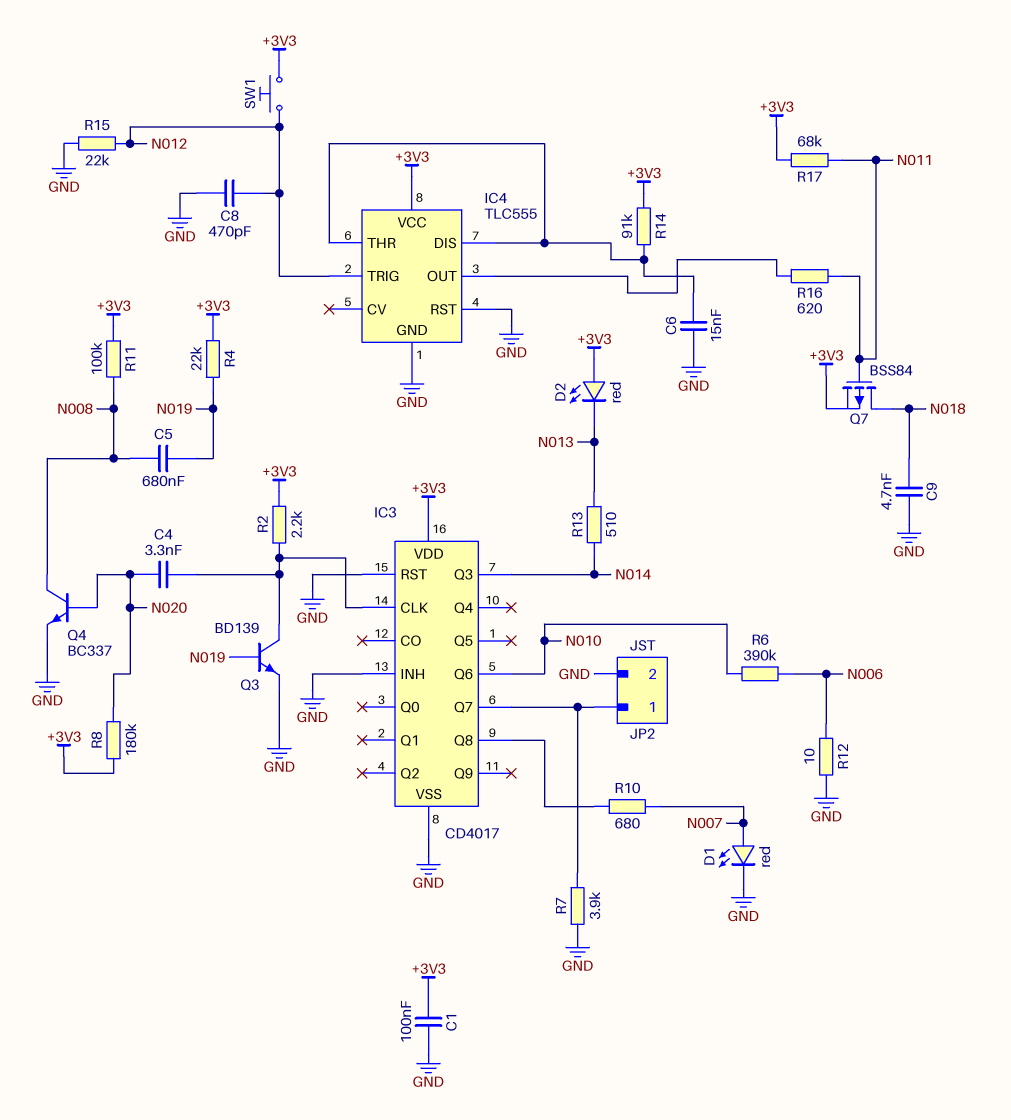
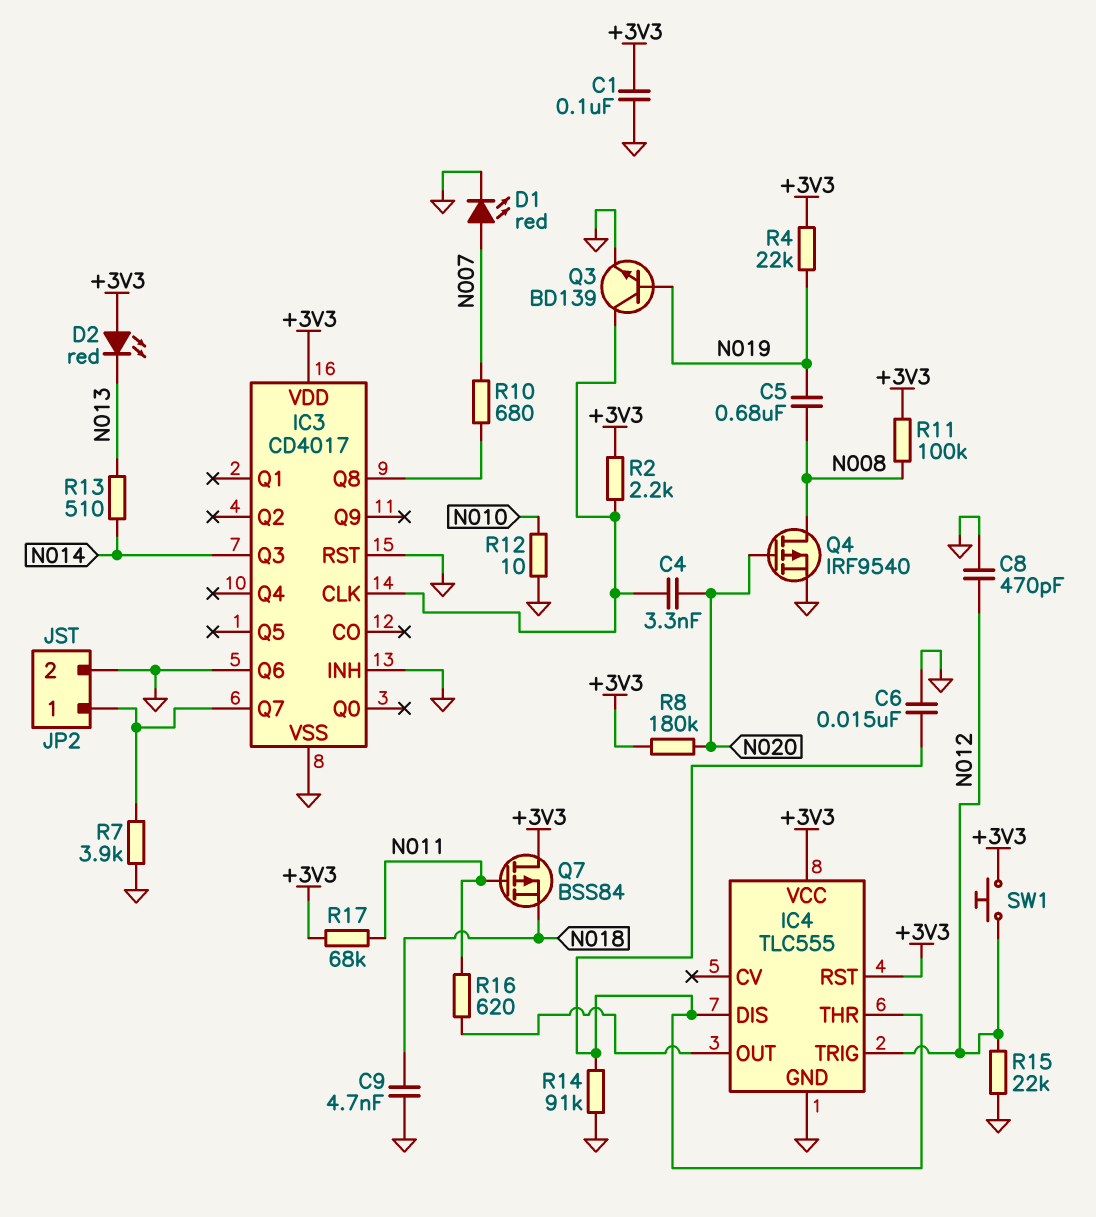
IC3 pin Q6: N010 -> GND
IC4 pin RST: GND -> +3V3
Q4: NPN BC337 (B N020, C N008, E GND) -> PMOS IRF9540 (G N020, D N008, S GND)
Q7: PMOS BSS84 (G N011, D N018, S +3V3) -> PMOS BSS84 (G N011, D +3V3, S N018)
R6: 390k (N006, N010) -> none
R12: 10 (GND, N006) -> 10 (GND, N010)
R14: 91k (+3V3, IC4/DIS) -> 91k (GND, IC4/DIS)

